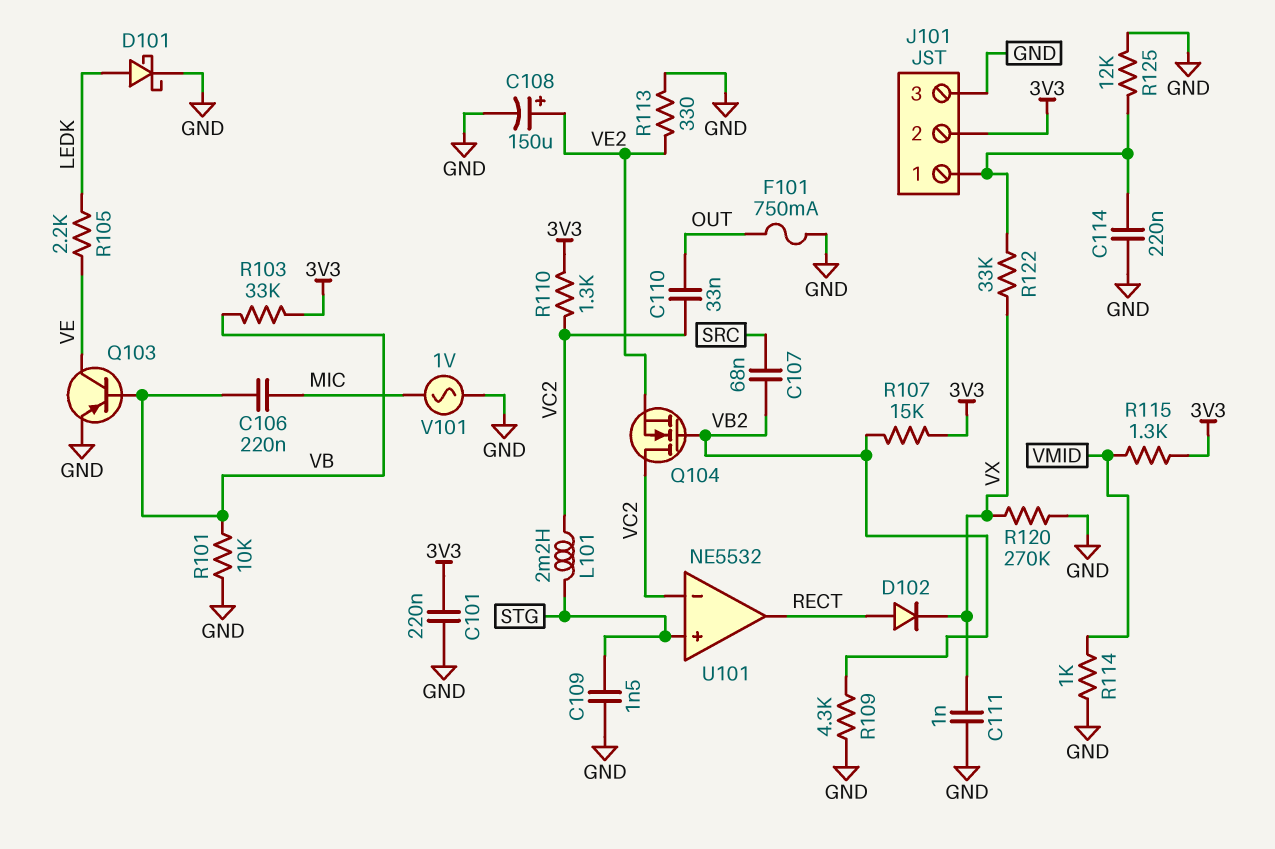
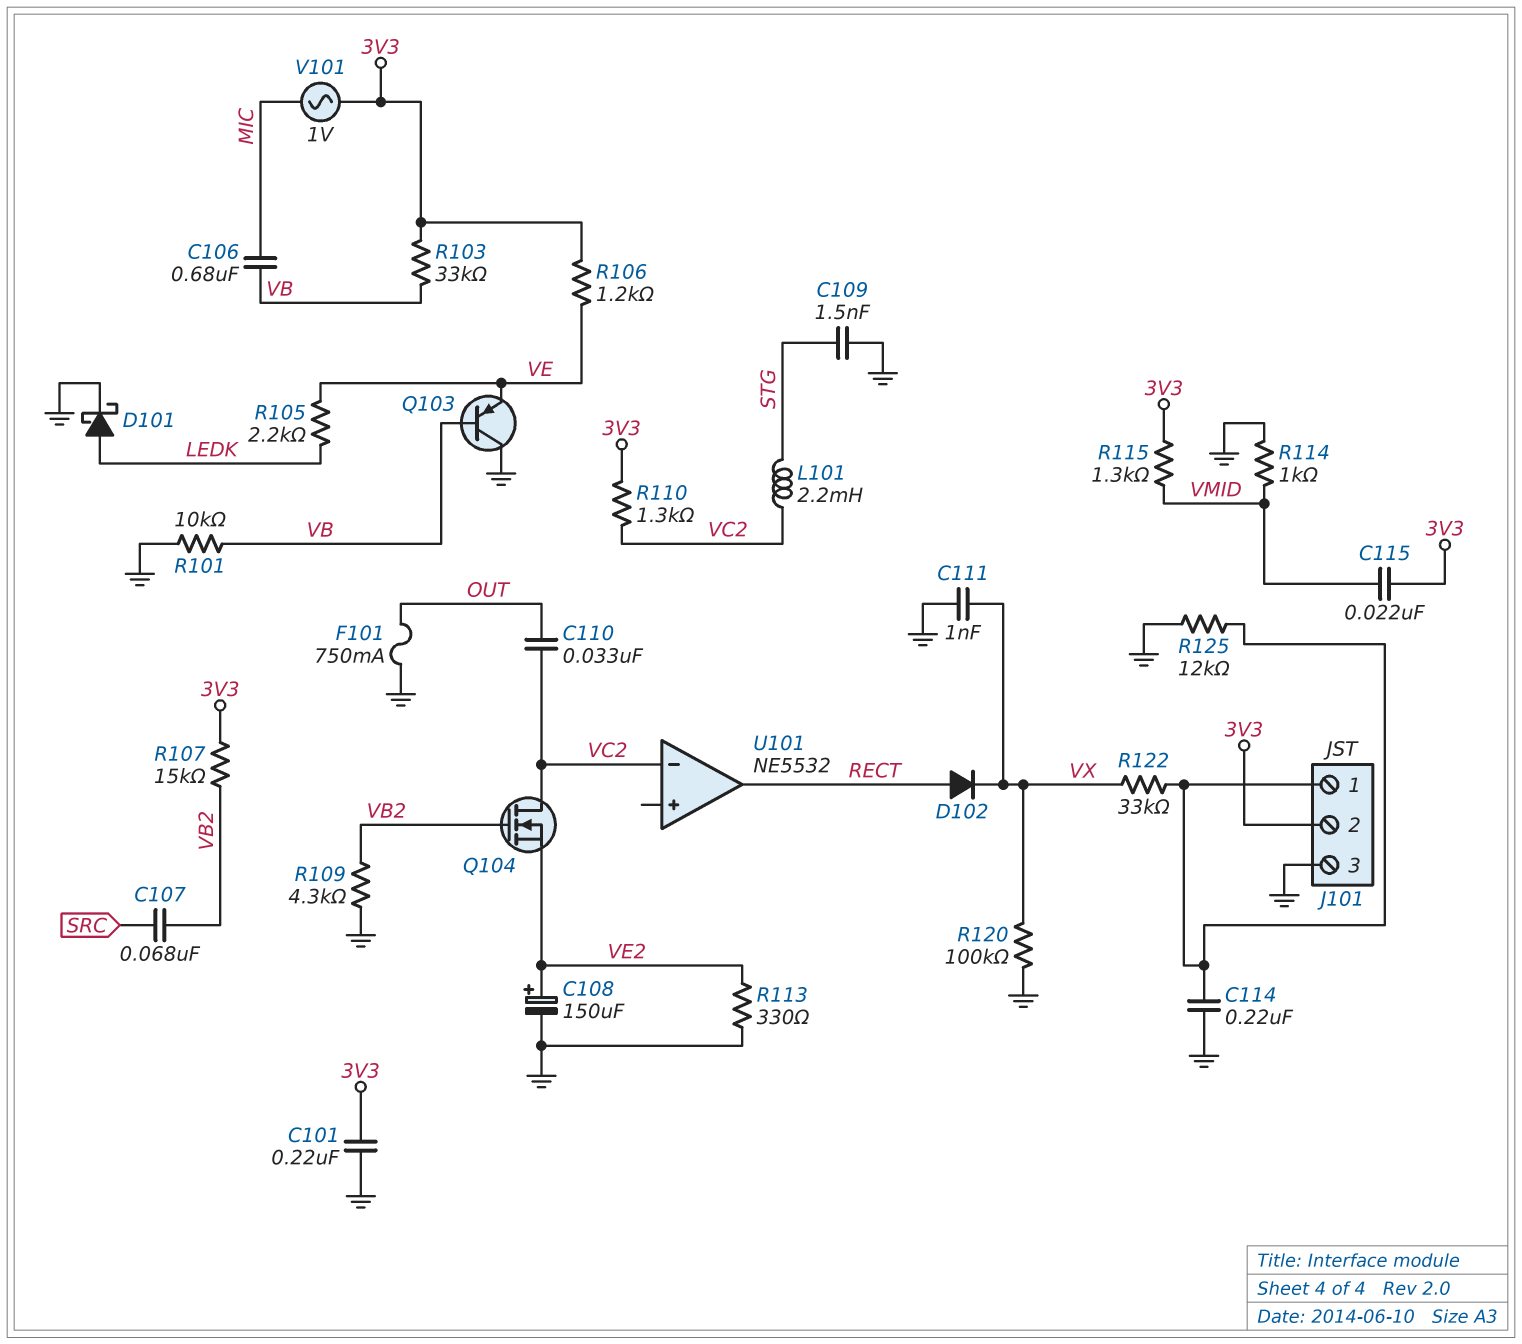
C106: 220nF (MIC, VB) -> 680nF (MIC, VB)
C115: none -> 22nF (3V3, VMID)
Q103: PNP (B VB, C VE, E GND) -> PNP (B VB, C GND, E VE)
R106: none -> 1.2k (3V3, VE)
R120: 270k (GND, VX) -> 100k (GND, VX)
U101 pin in+: STG -> none
V101: AC 1V (GND, MIC) -> AC 1V (3V3, MIC)

